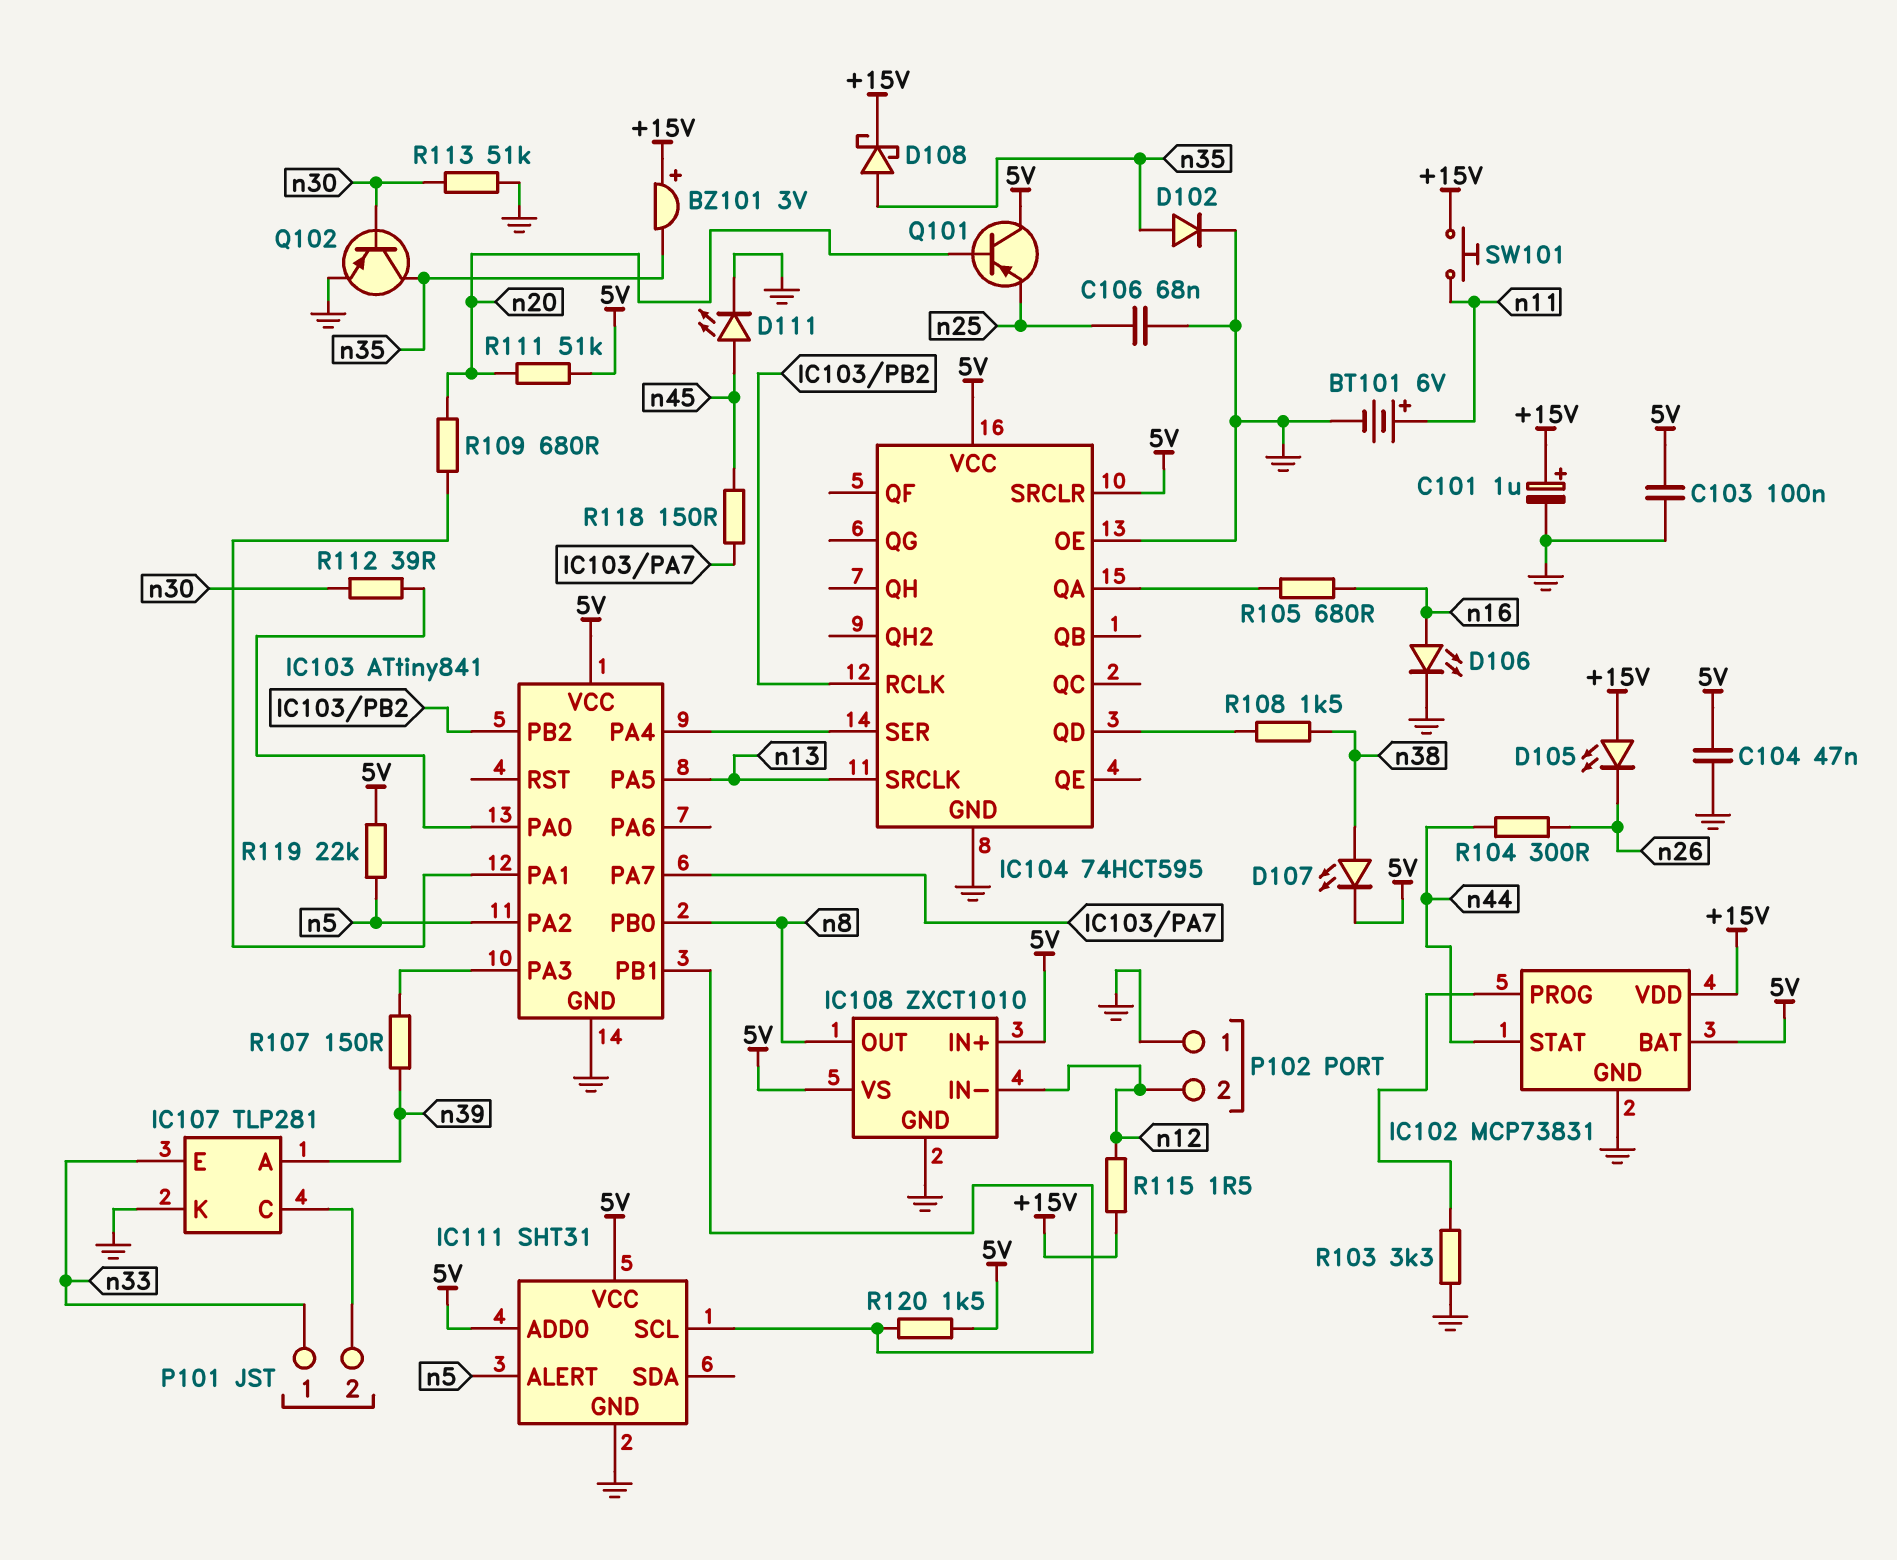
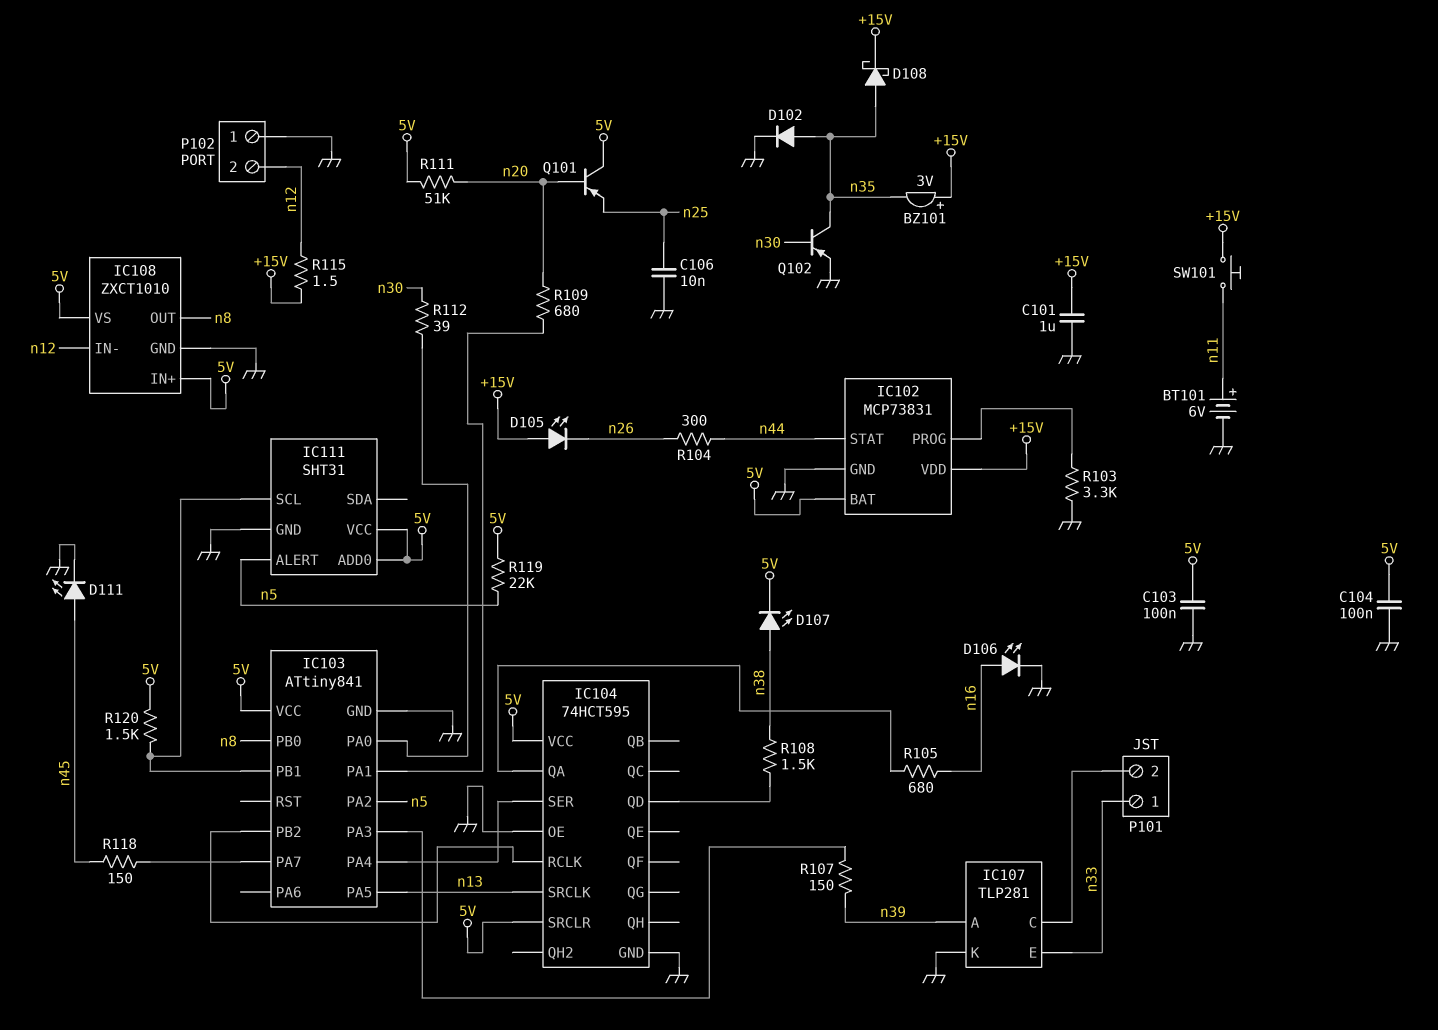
C101: 1uF (plus +15V, minus GND) -> 1uF (+15V, GND)
C104: 47nF (5V, GND) -> 100nF (5V, GND)
C106: 68nF (GND, n25) -> 10nF (GND, n25)
R113: 51k (GND, n30) -> none

